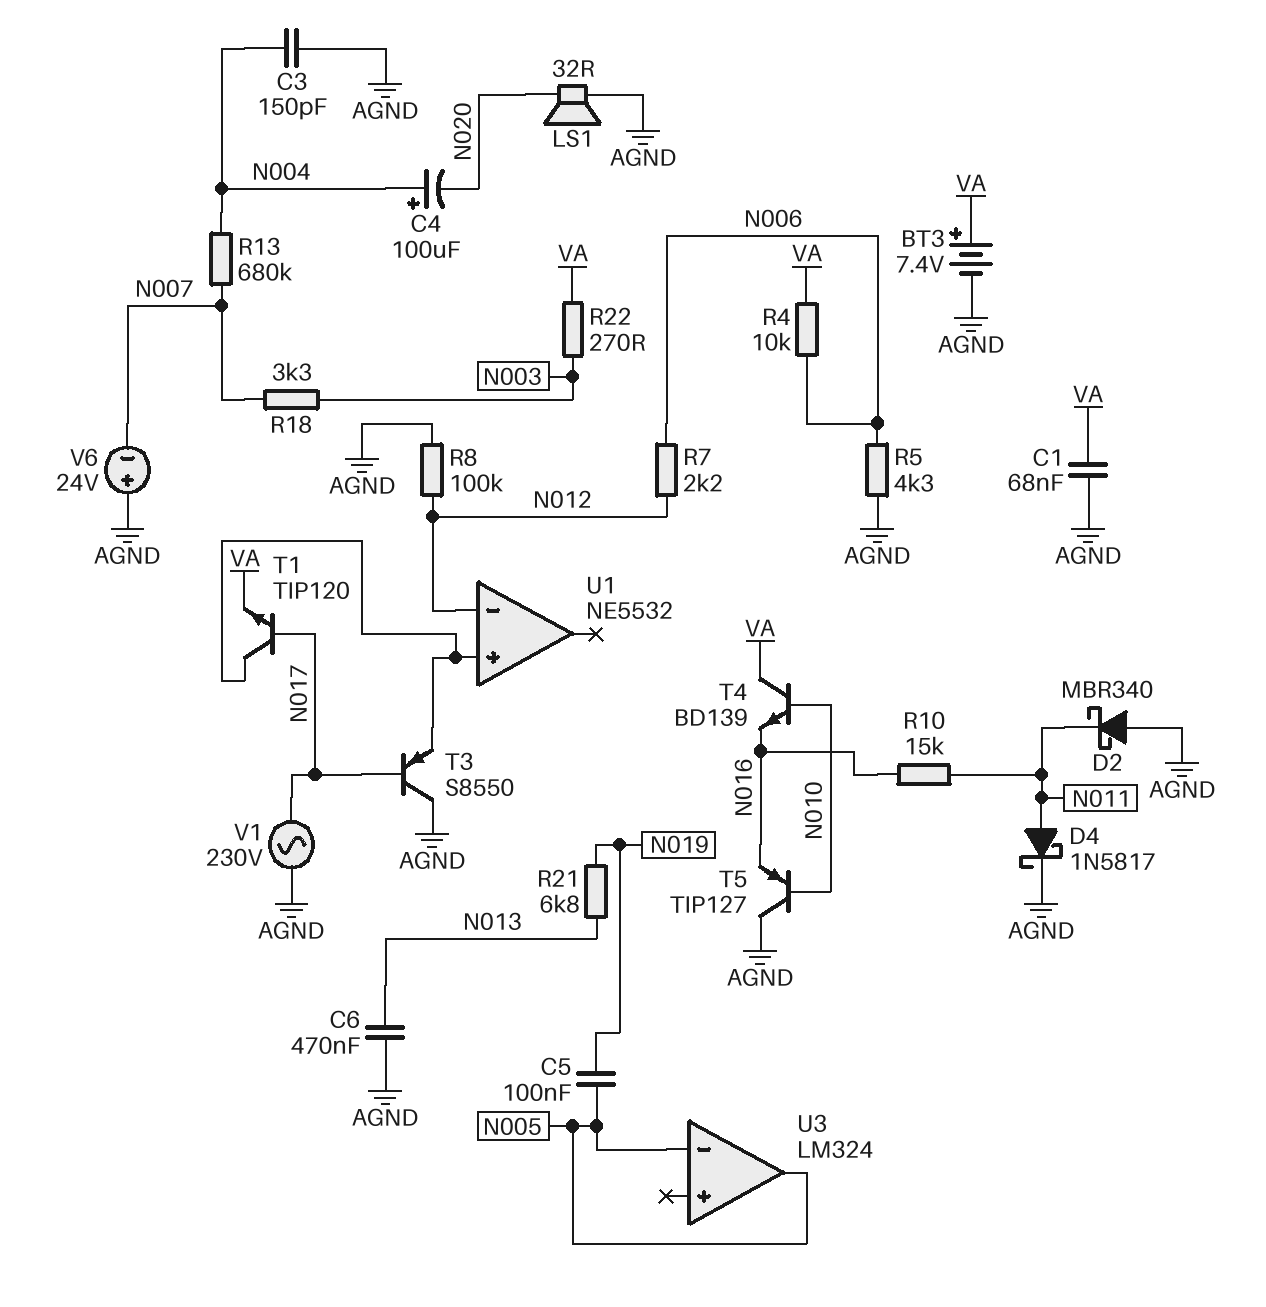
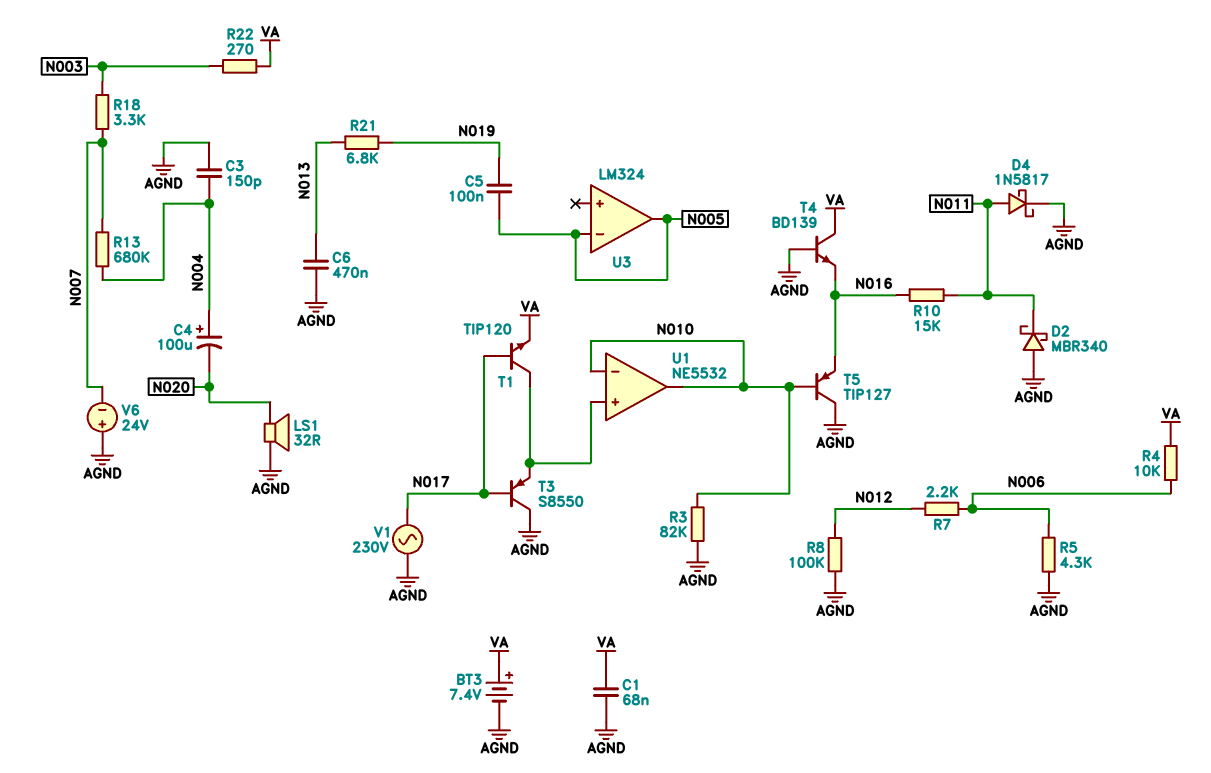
R3: none -> 82k (AGND, N010)
T4: NPN BD139 (B N010, C VA, E N016) -> NPN BD139 (B AGND, C VA, E N016)
U1 pin in-: N012 -> N010
U1 pin out: none -> N010

